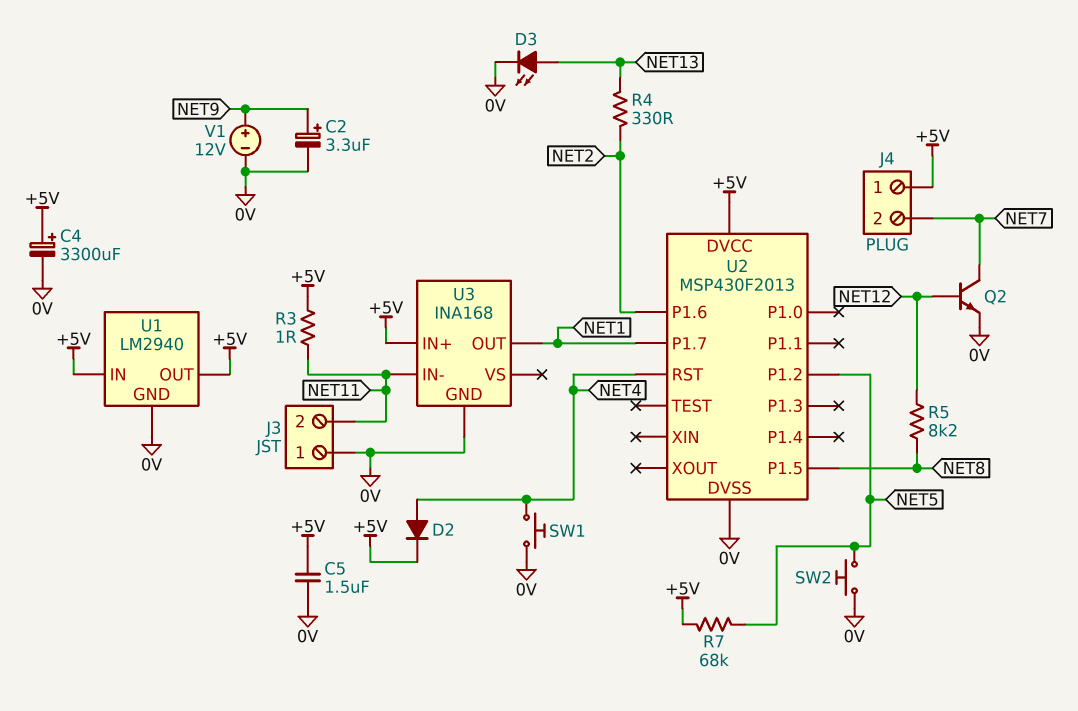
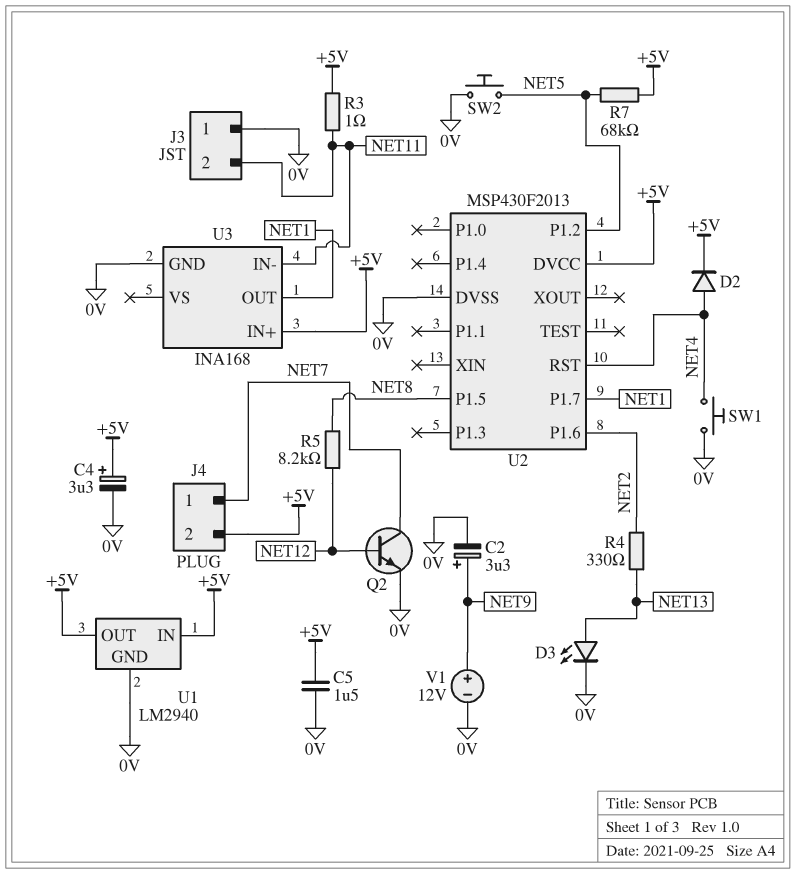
C4: 3300uF (plus +5V, minus 0V) -> 3.3uF (plus +5V, minus 0V)
J4 pin 1: +5V -> NET7
J4 pin 2: NET7 -> +5V

